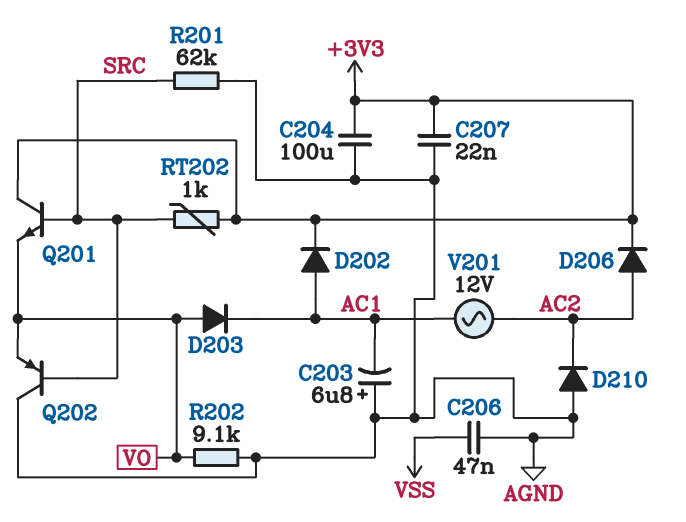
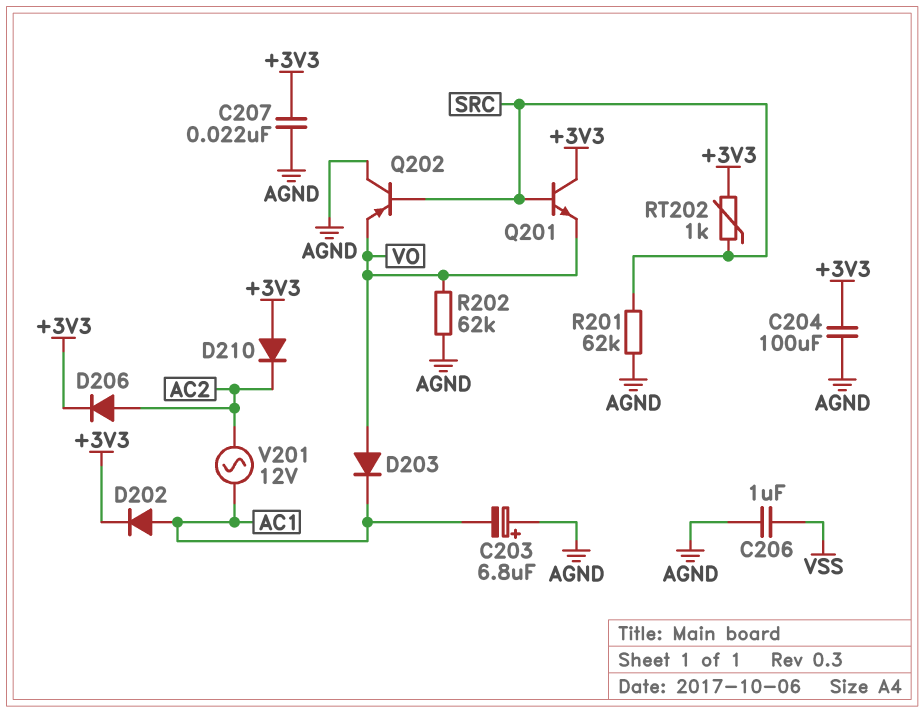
C206: 47nF (AGND, VSS) -> 1uF (AGND, VSS)
D210: diode (A AGND, K AC2) -> diode (A +3V3, K AC2)
R202: 9.1k (AGND, VO) -> 62k (AGND, VO)

